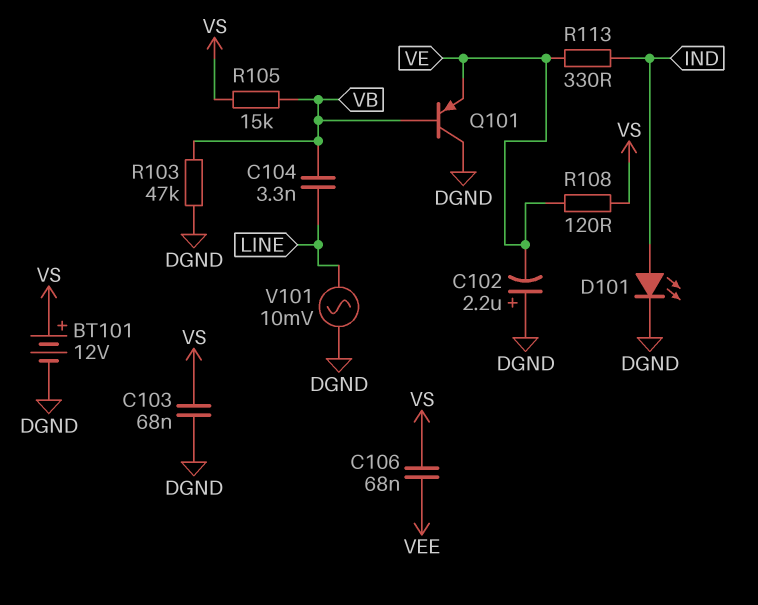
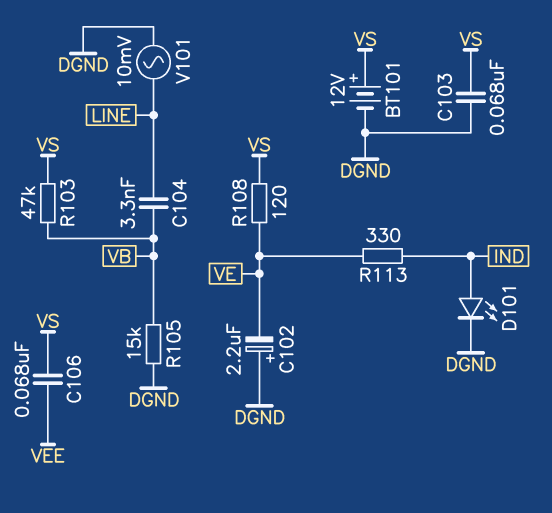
Q101: PNP (B VB, C DGND, E VE) -> none
R103: 47k (DGND, VB) -> 47k (VB, VS)
R105: 15k (VB, VS) -> 15k (DGND, VB)

